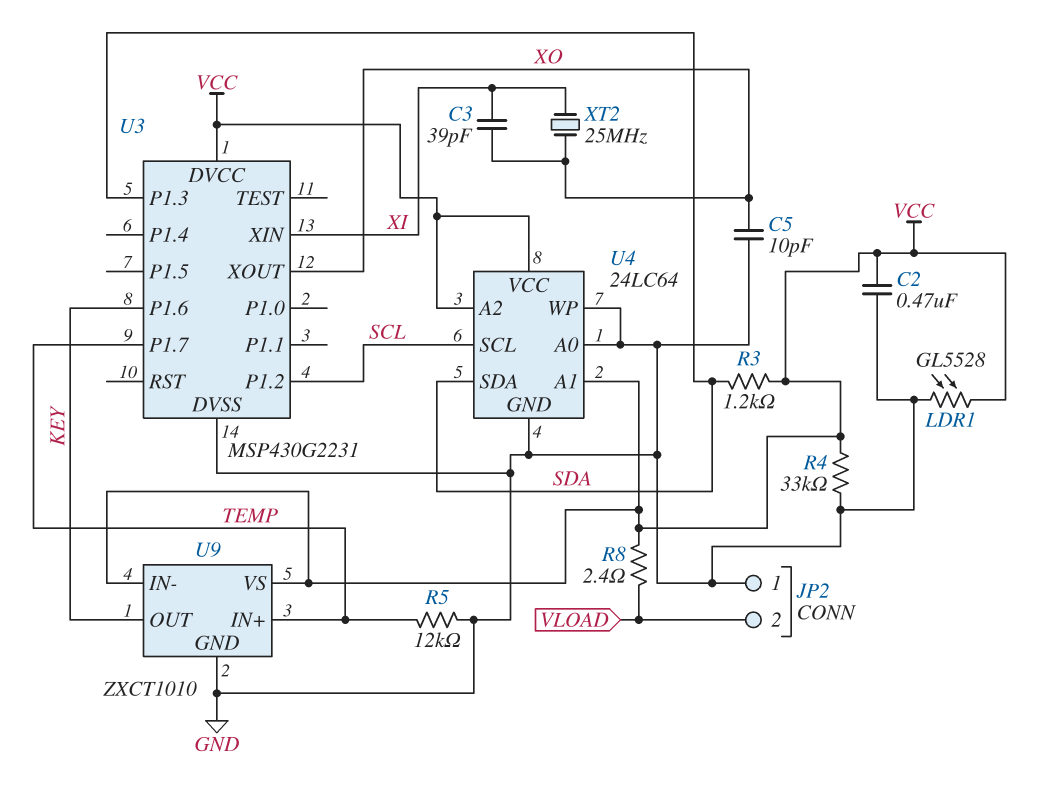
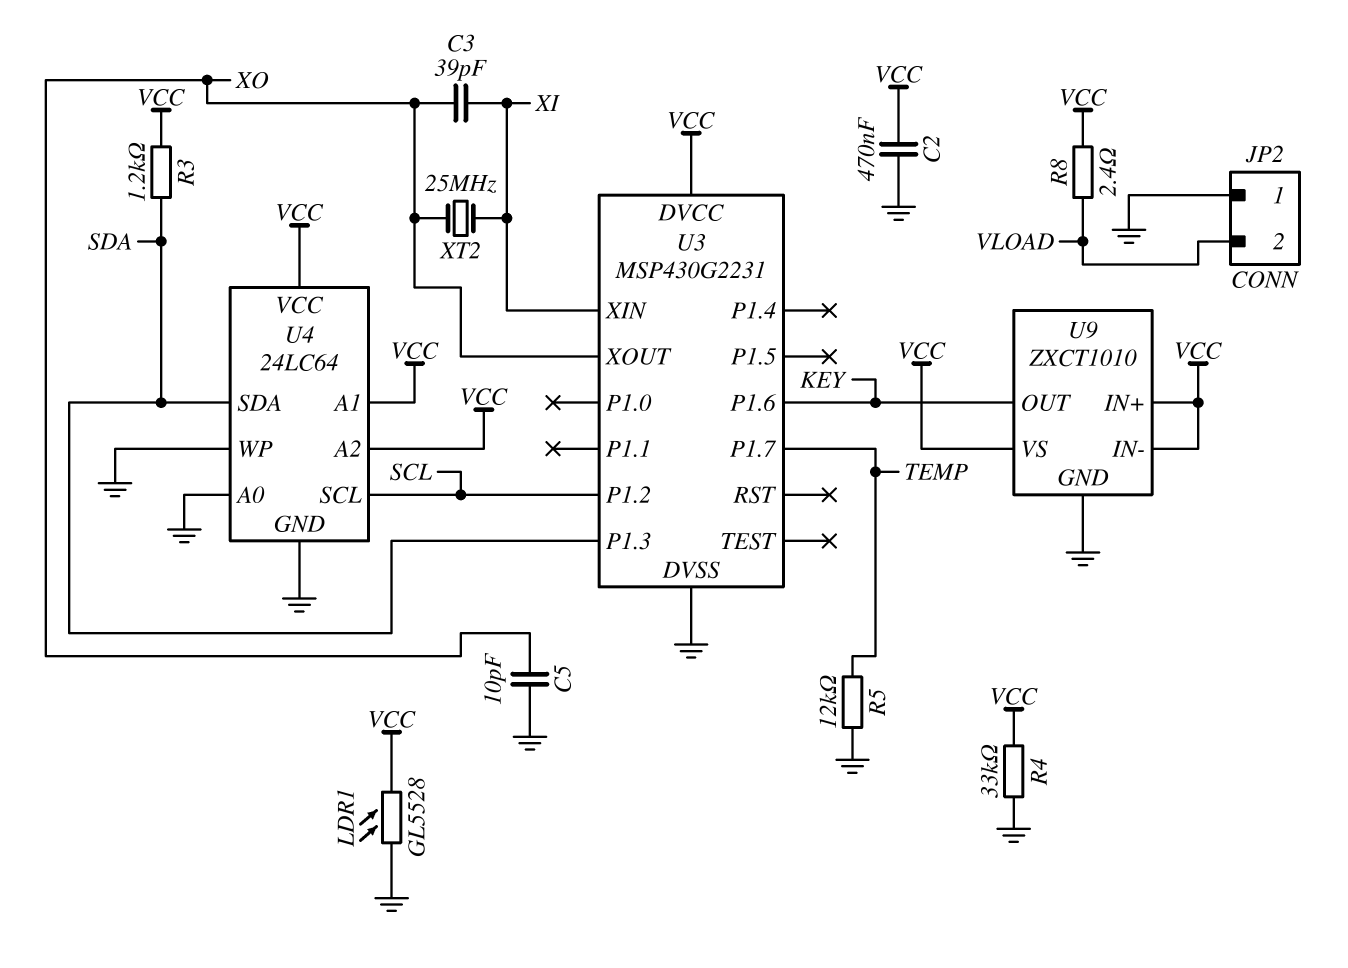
U9 pin IN+: TEMP -> VCC

